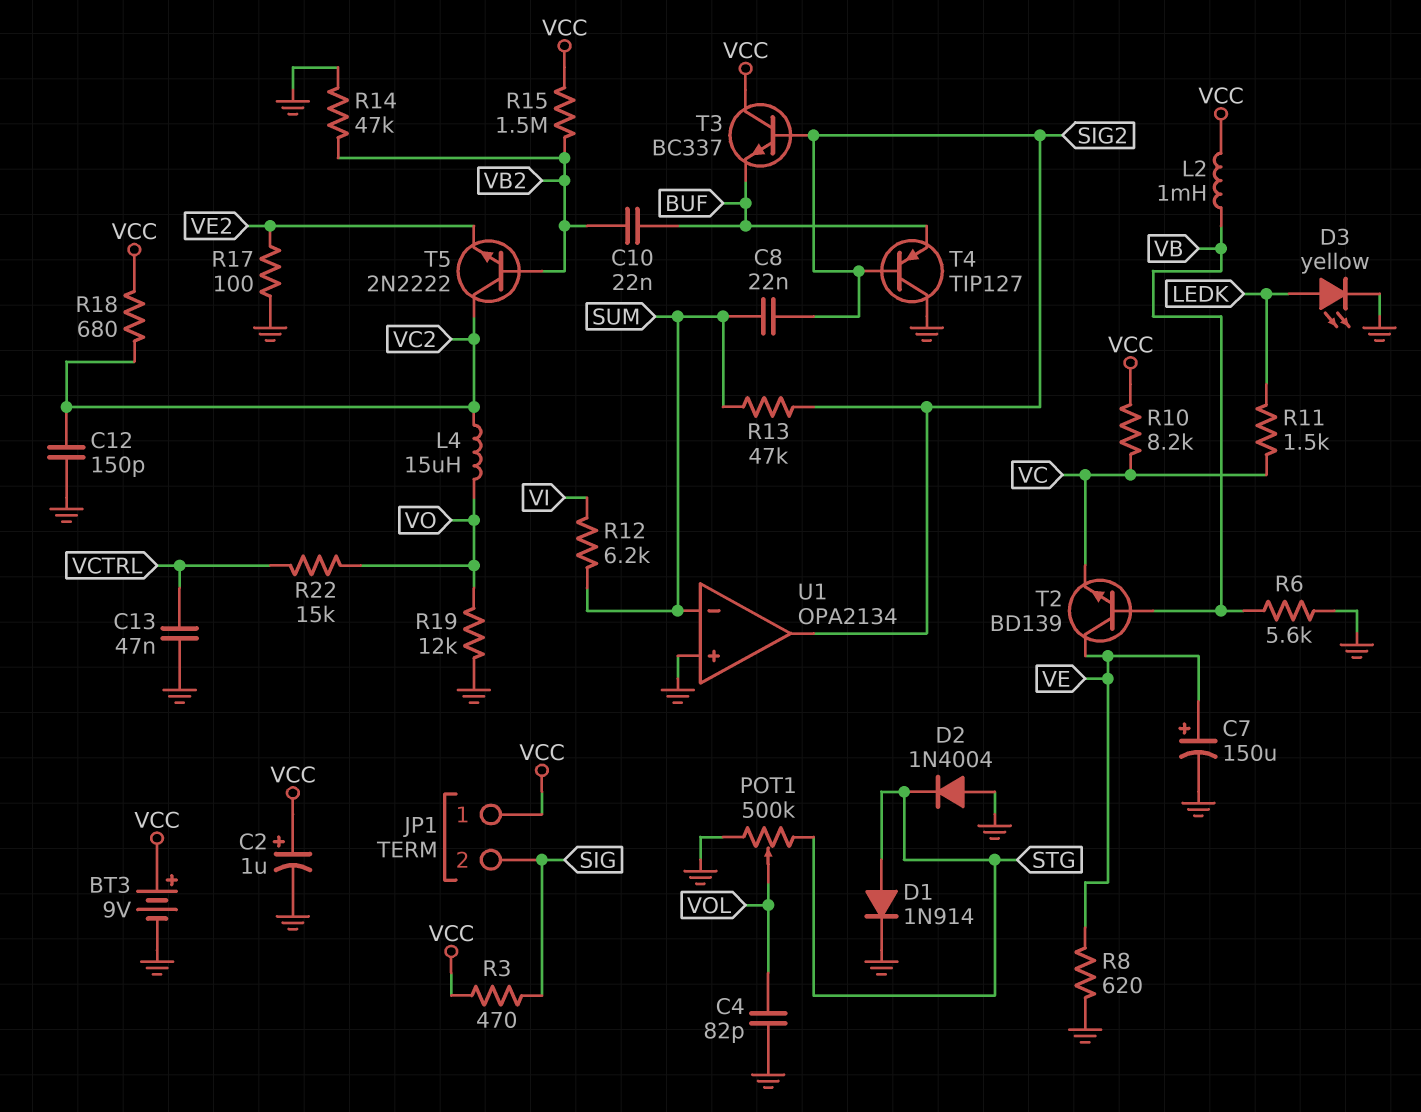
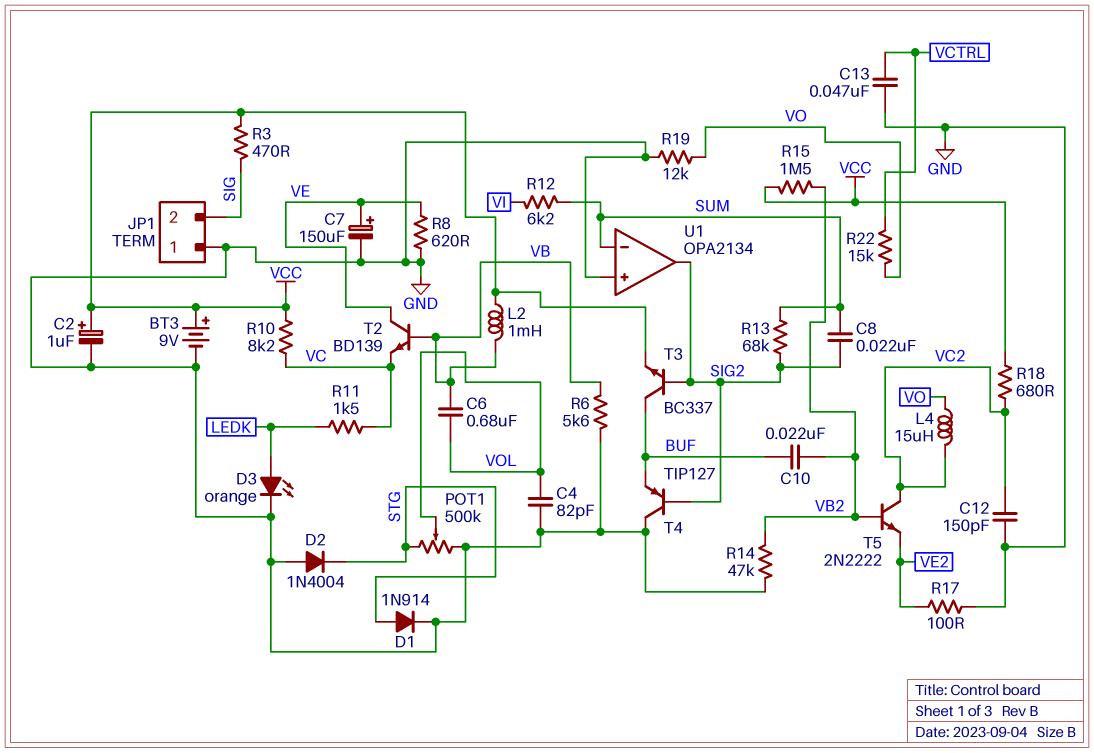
C6: none -> 680nF (VB, VOL)
D3: LED yellow (A LEDK, K GND) -> LED orange (A LEDK, K GND)
JP1 pin 1: VCC -> GND
R13: 47k (SIG2, SUM) -> 68k (SIG2, SUM)
T3: NPN BC337 (B SIG2, C VCC, E BUF) -> NPN BC337 (B SIG2, C BUF, E VCC)

